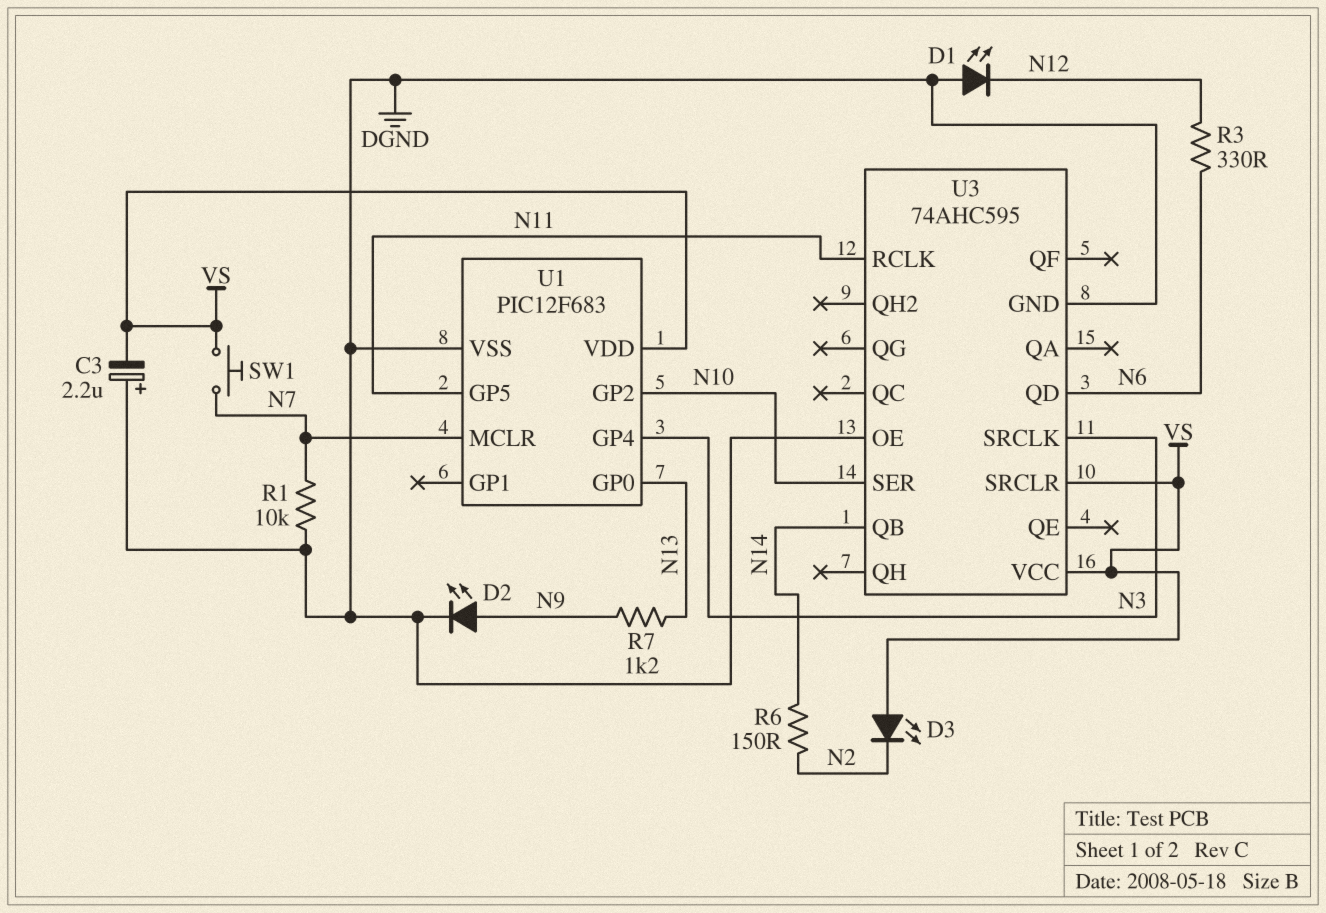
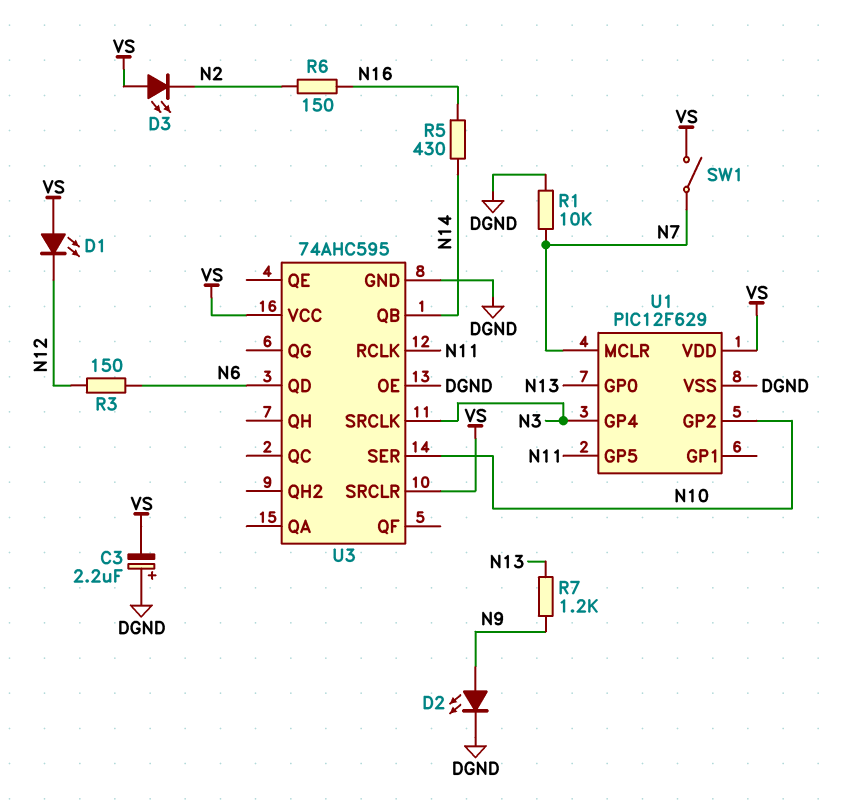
D1: LED (A DGND, K N12) -> LED (A VS, K N12)
R3: 330 (N6, N12) -> 150 (N6, N12)
R5: none -> 430 (N14, N16)
R6: 150 (N2, N14) -> 150 (N2, N16)
SW1: button (N7, VS) -> switch (N7, VS)
U1: PIC12F683 -> PIC12F629

